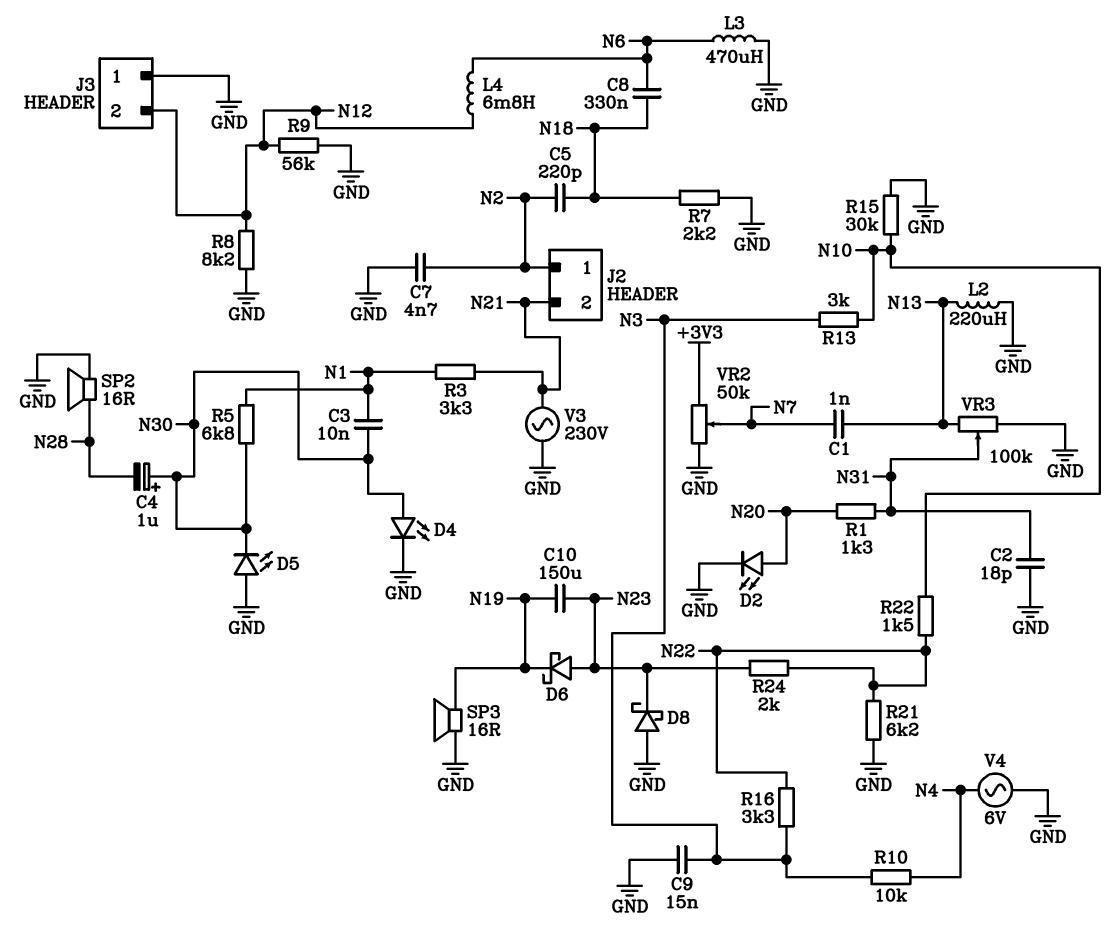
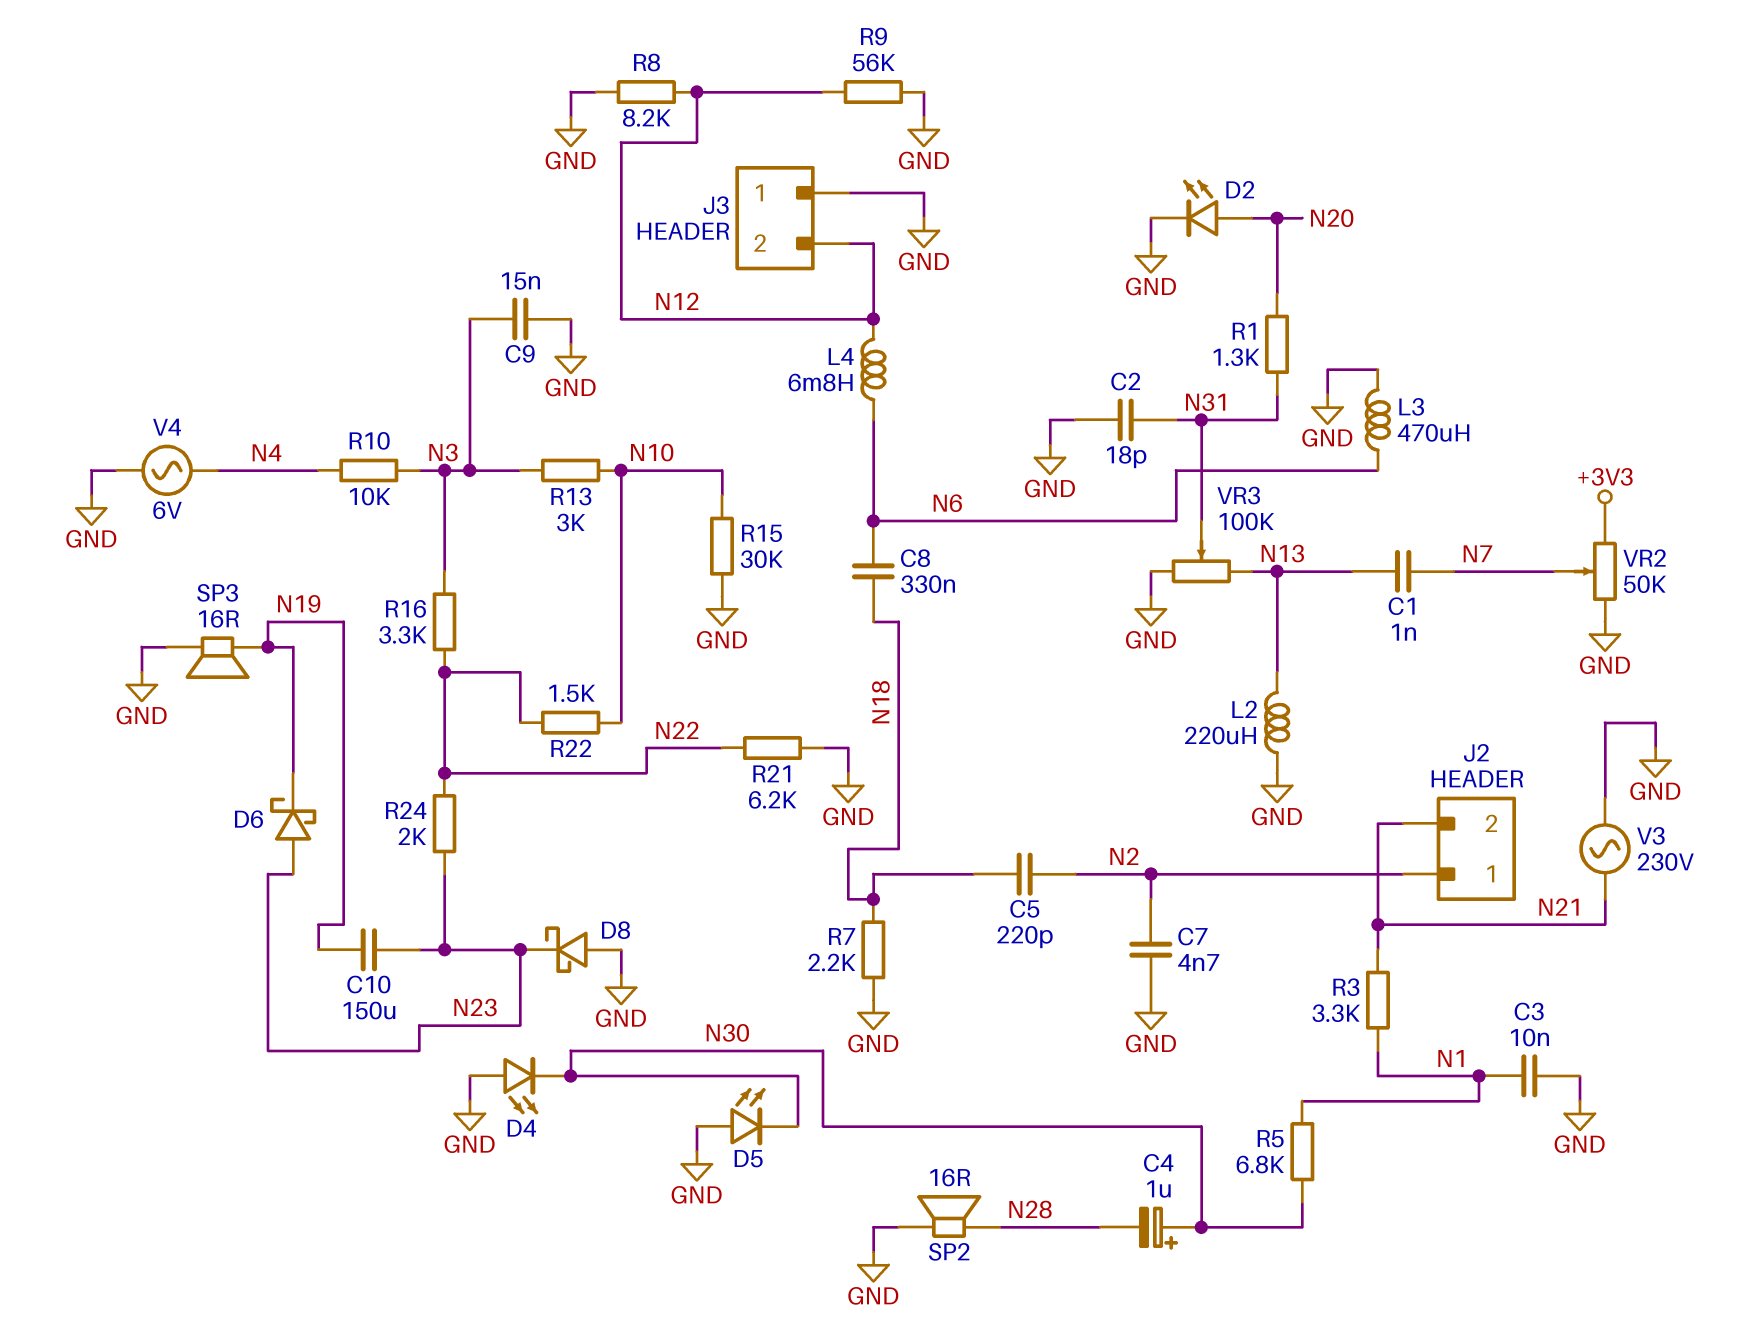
C3: 10nF (N1, N30) -> 10nF (GND, N1)
D4: LED (A N30, K GND) -> LED (A GND, K N30)

